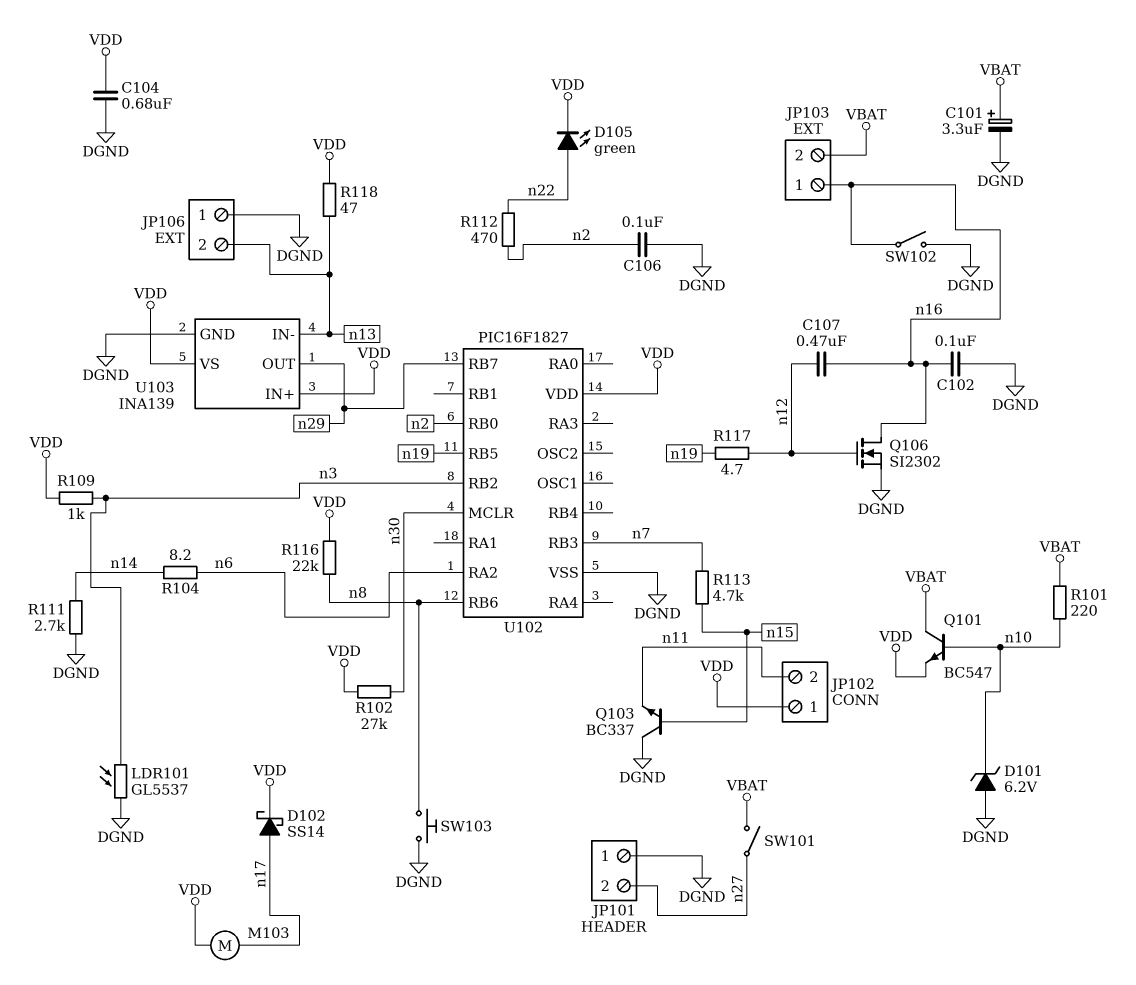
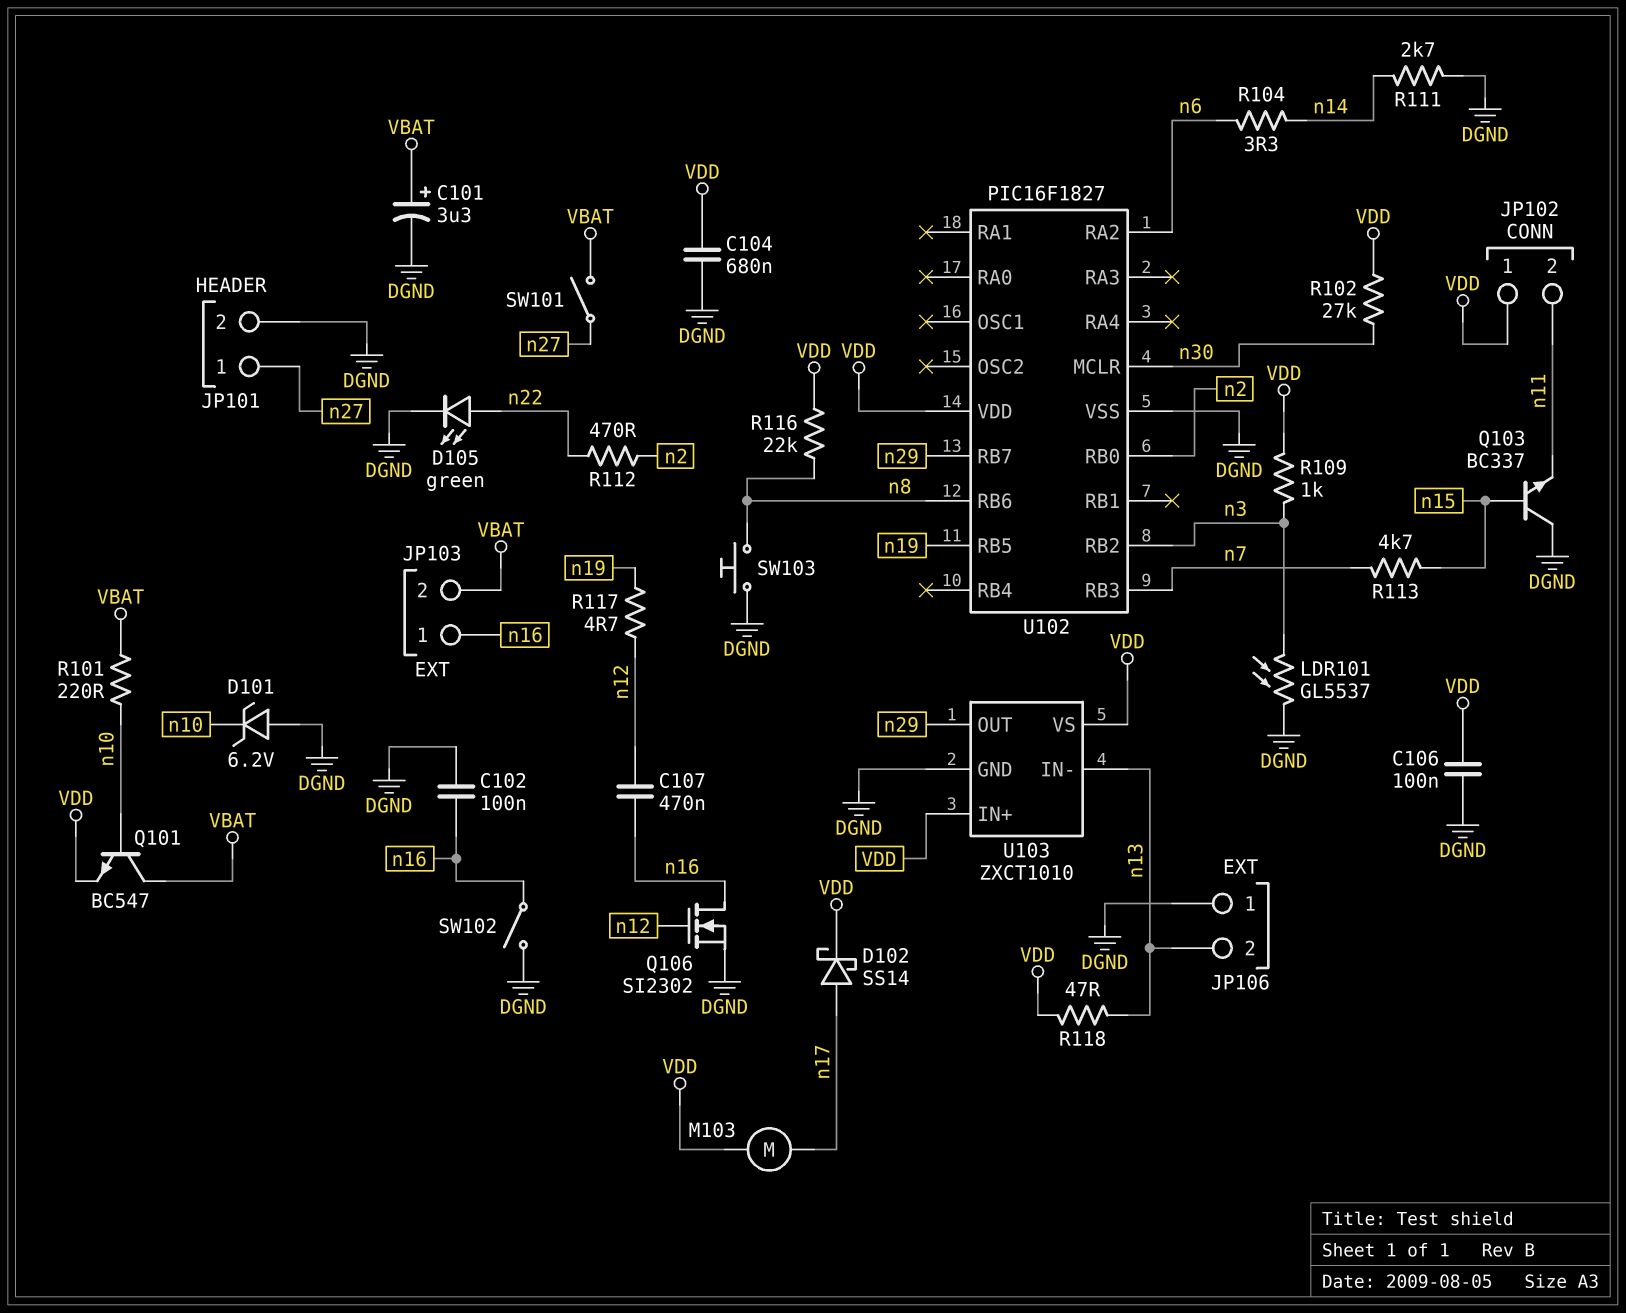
C106: 100nF (DGND, n2) -> 100nF (DGND, VDD)
D105: LED green (A n22, K VDD) -> LED green (A n22, K DGND)
JP101 pin 1: DGND -> n27
JP101 pin 2: n27 -> DGND
R104: 8.2 (n6, n14) -> 3.3 (n6, n14)
U103: INA139 -> ZXCT1010

